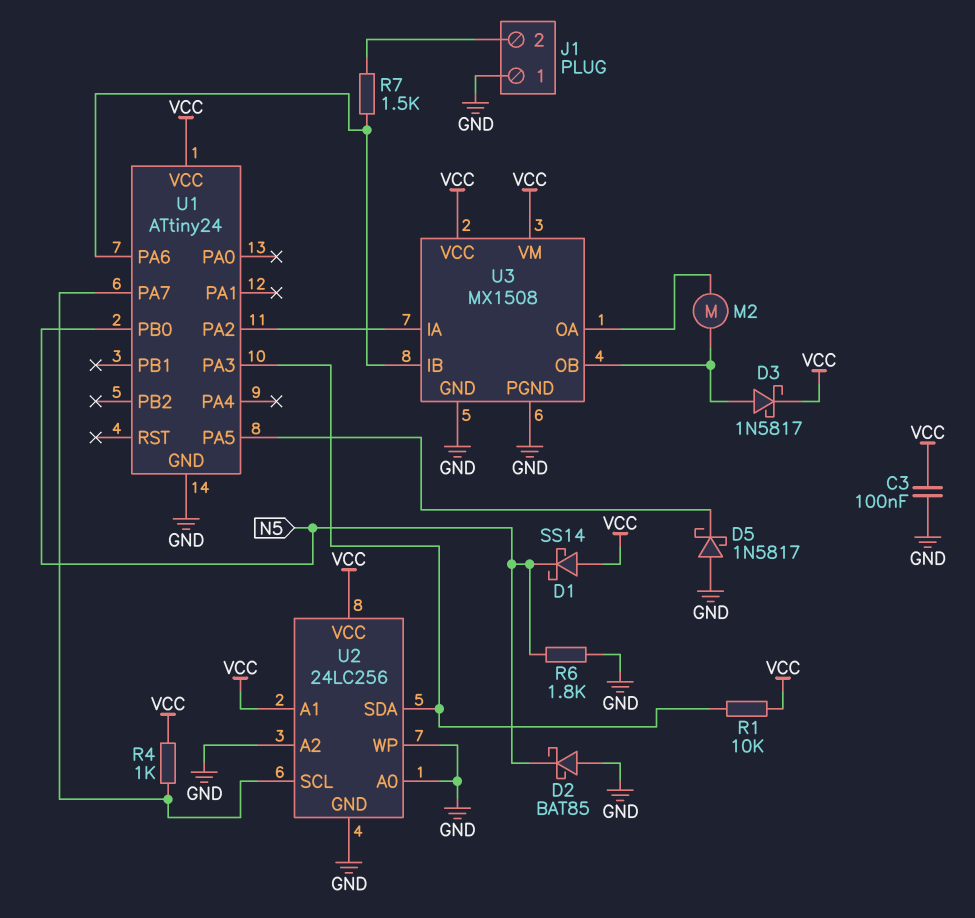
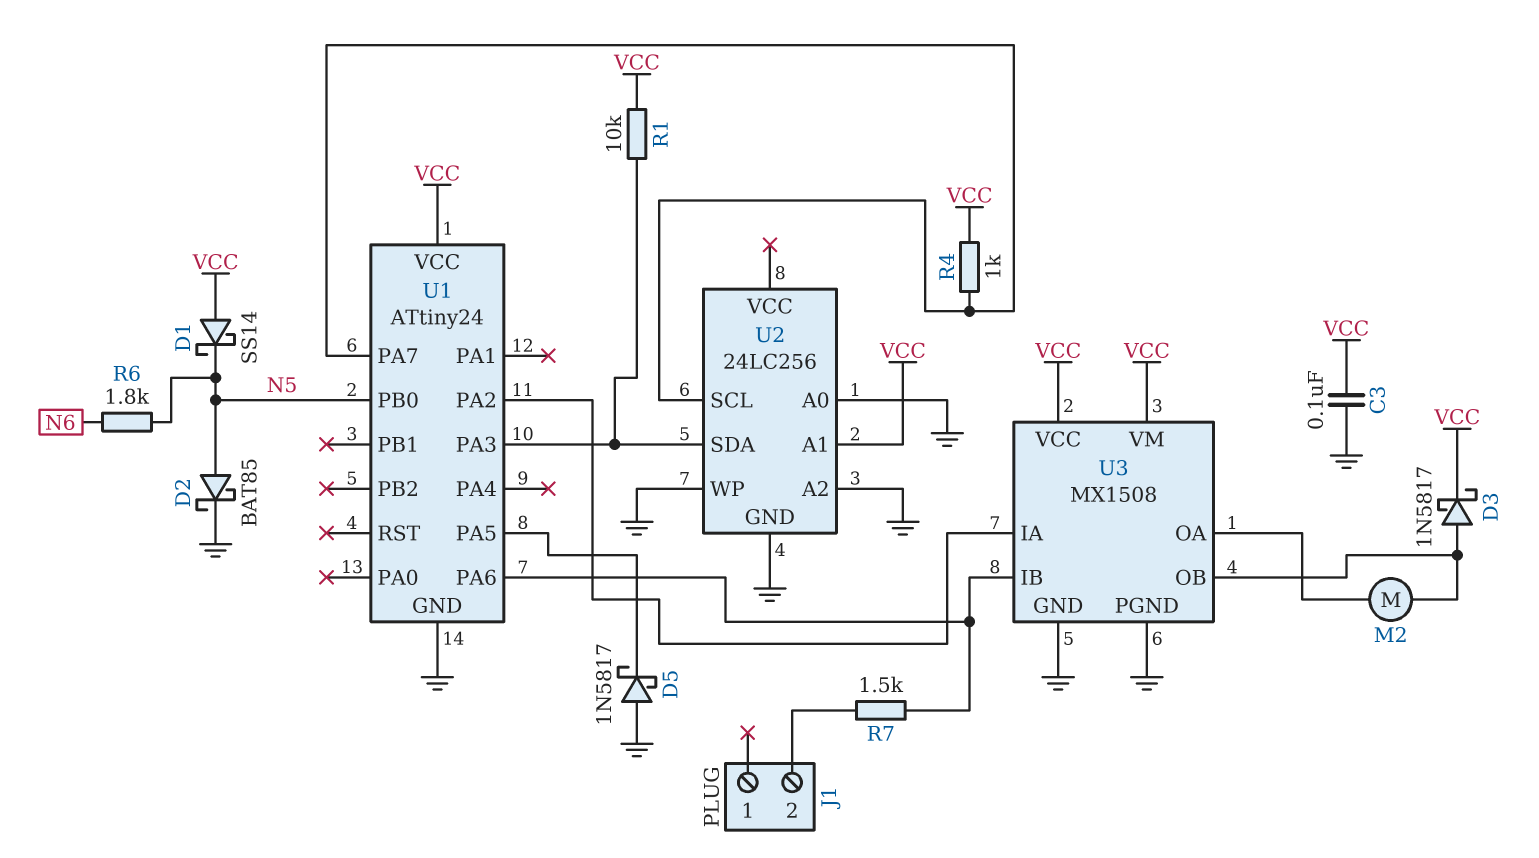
D2: schottky BAT85 (A GND, K N5) -> schottky BAT85 (A N5, K GND)
J1 pin 1: GND -> none
R6: 1.8k (GND, N5) -> 1.8k (N5, N6)
U2 pin VCC: VCC -> none

